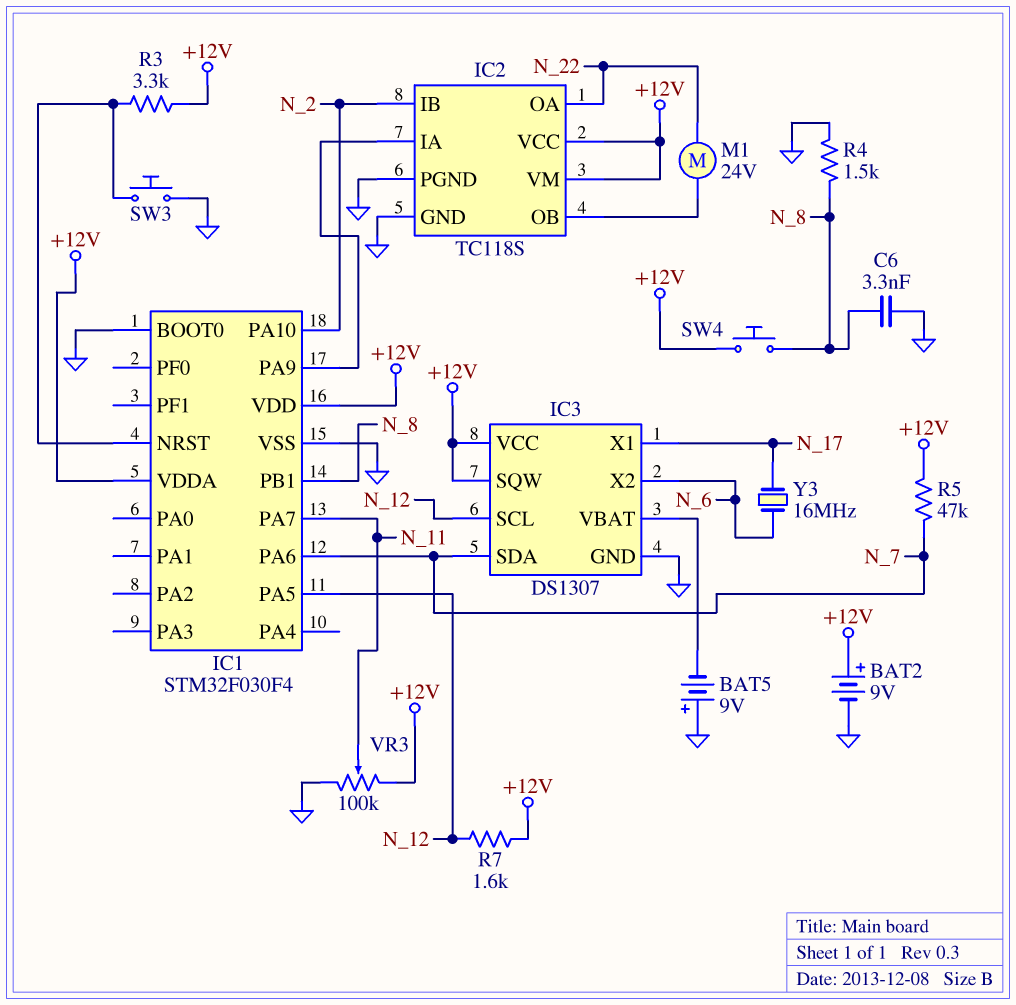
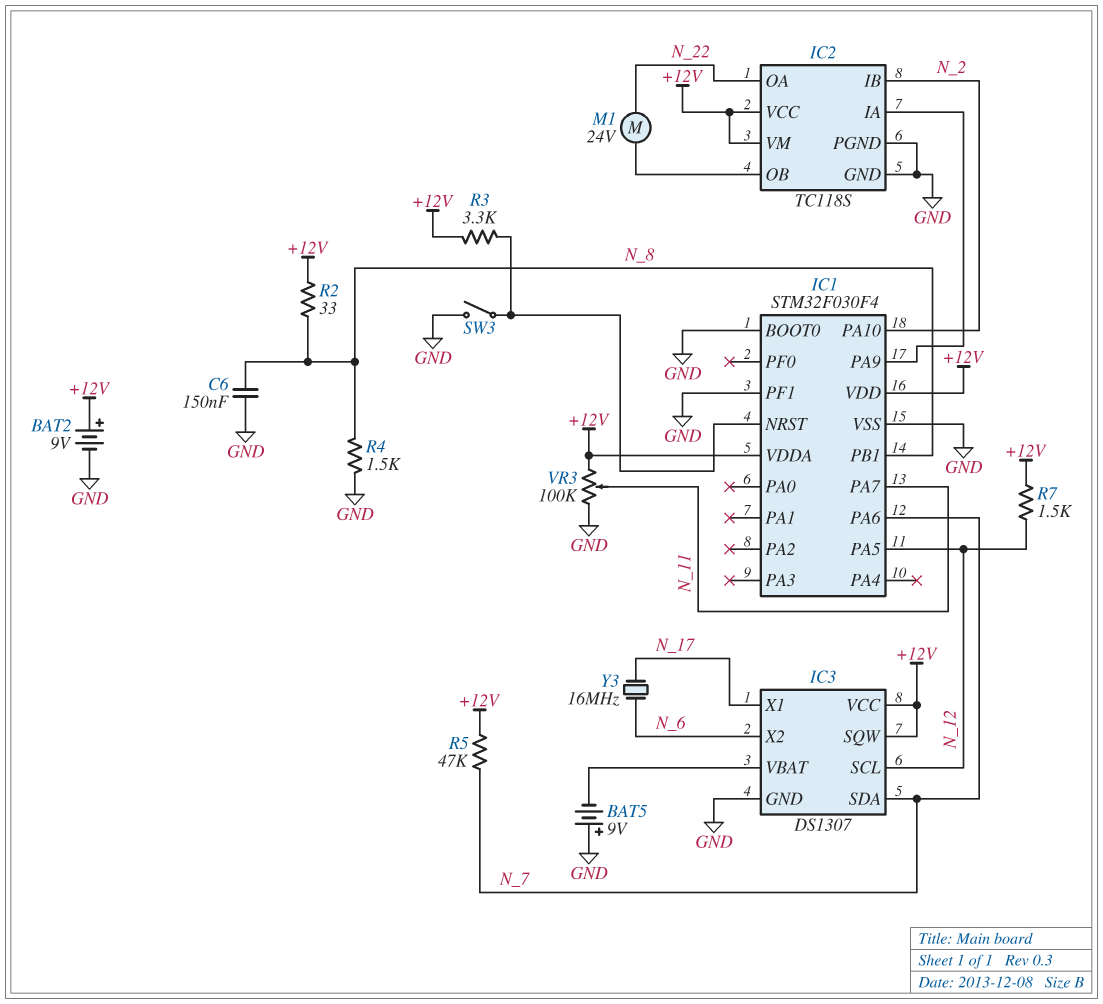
C6: 3.3nF (GND, N_8) -> 150nF (GND, N_8)
IC1 pin PF1: none -> GND
R2: none -> 33 (+12V, N_8)
R7: 1.6k (+12V, N_12) -> 1.5k (+12V, N_12)
SW3: button (GND, IC1/NRST) -> switch (GND, IC1/NRST)
SW4: button (+12V, N_8) -> none

